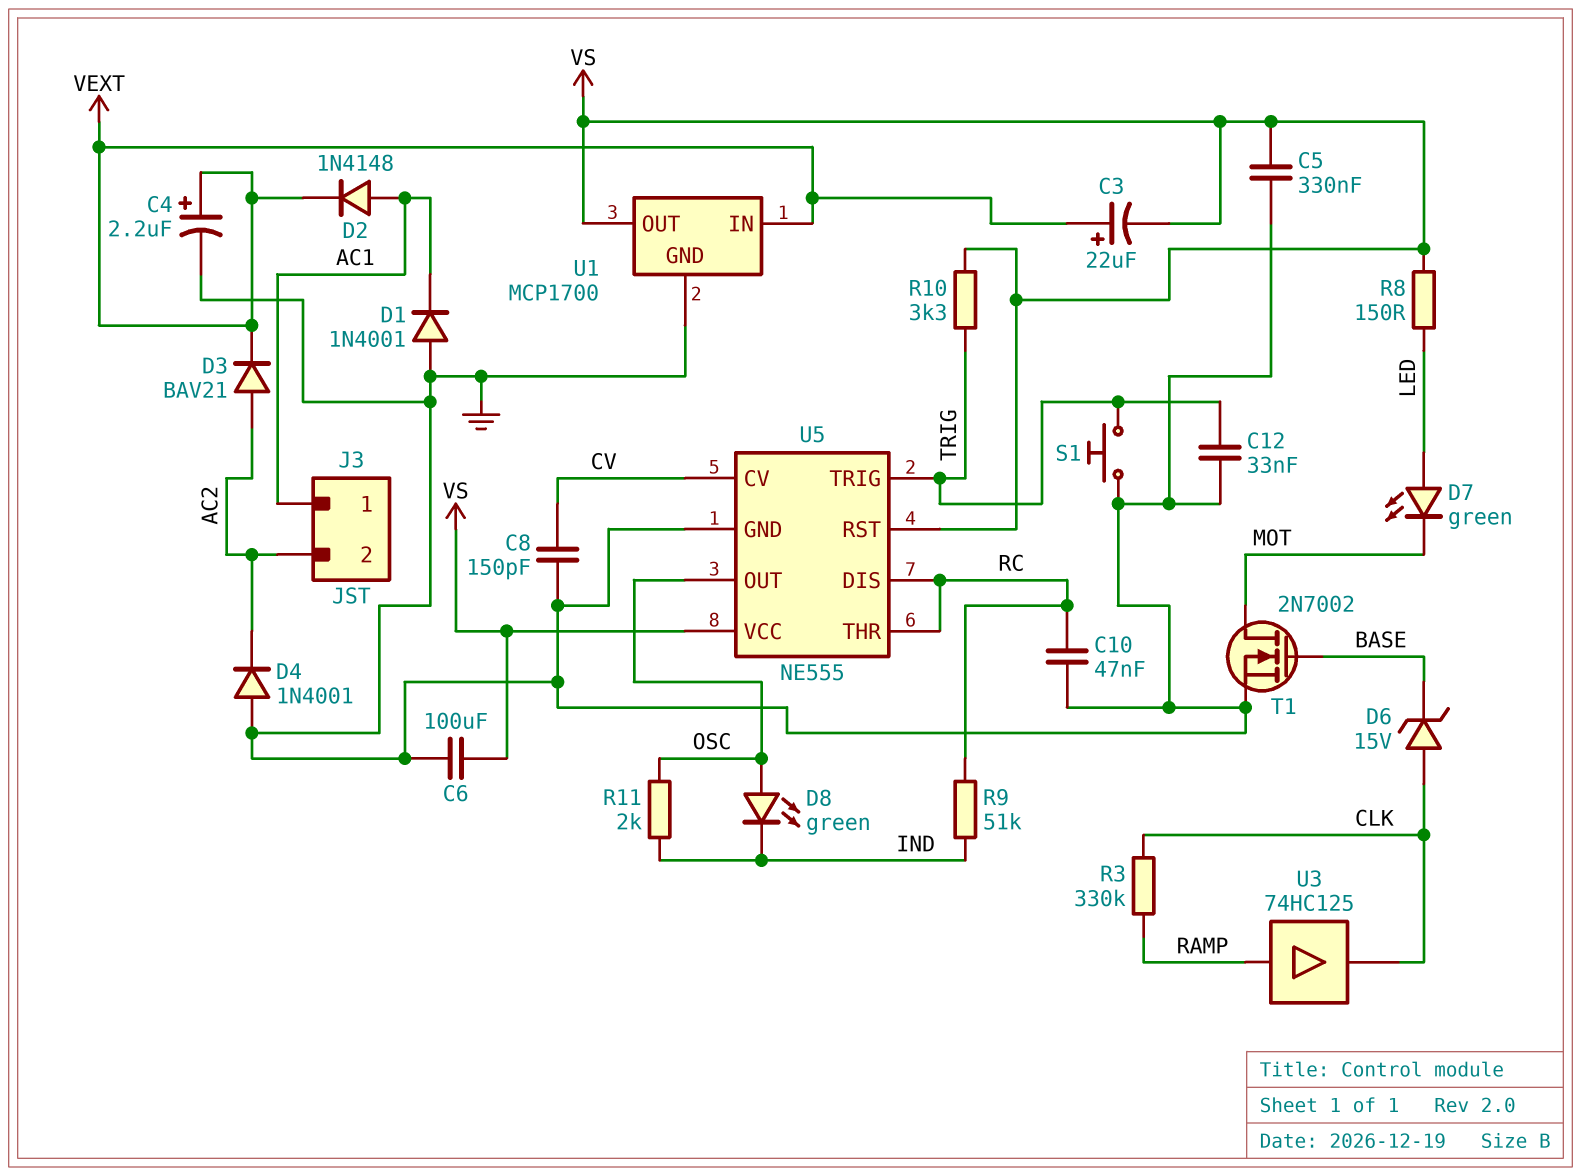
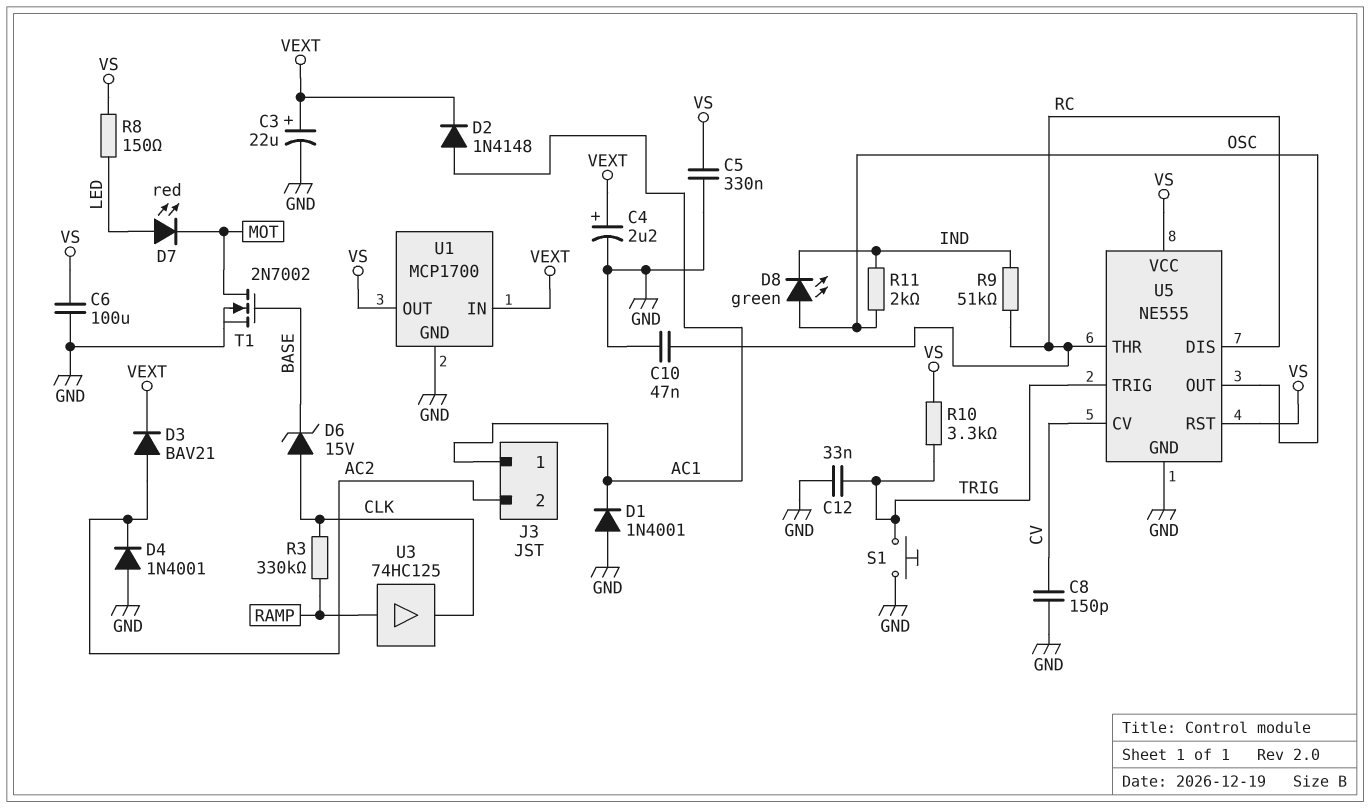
C3: 22uF (plus VEXT, minus VS) -> 22uF (plus VEXT, minus GND)
D7: LED green (A LED, K MOT) -> LED red (A LED, K MOT)

